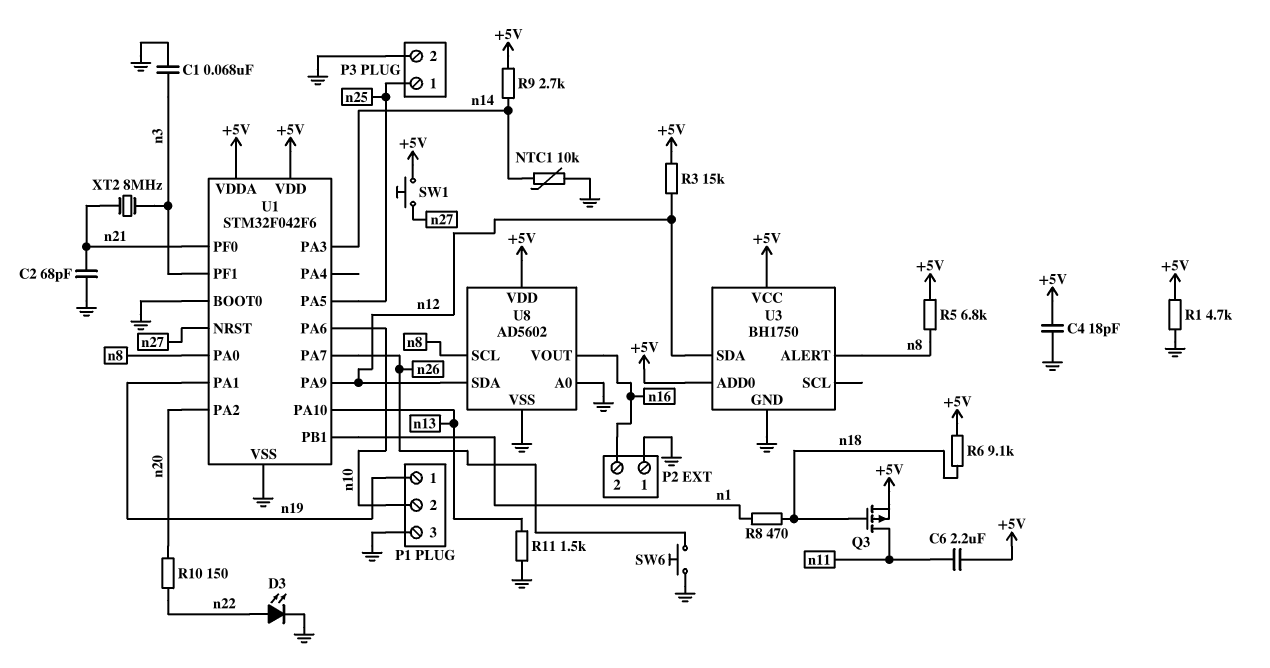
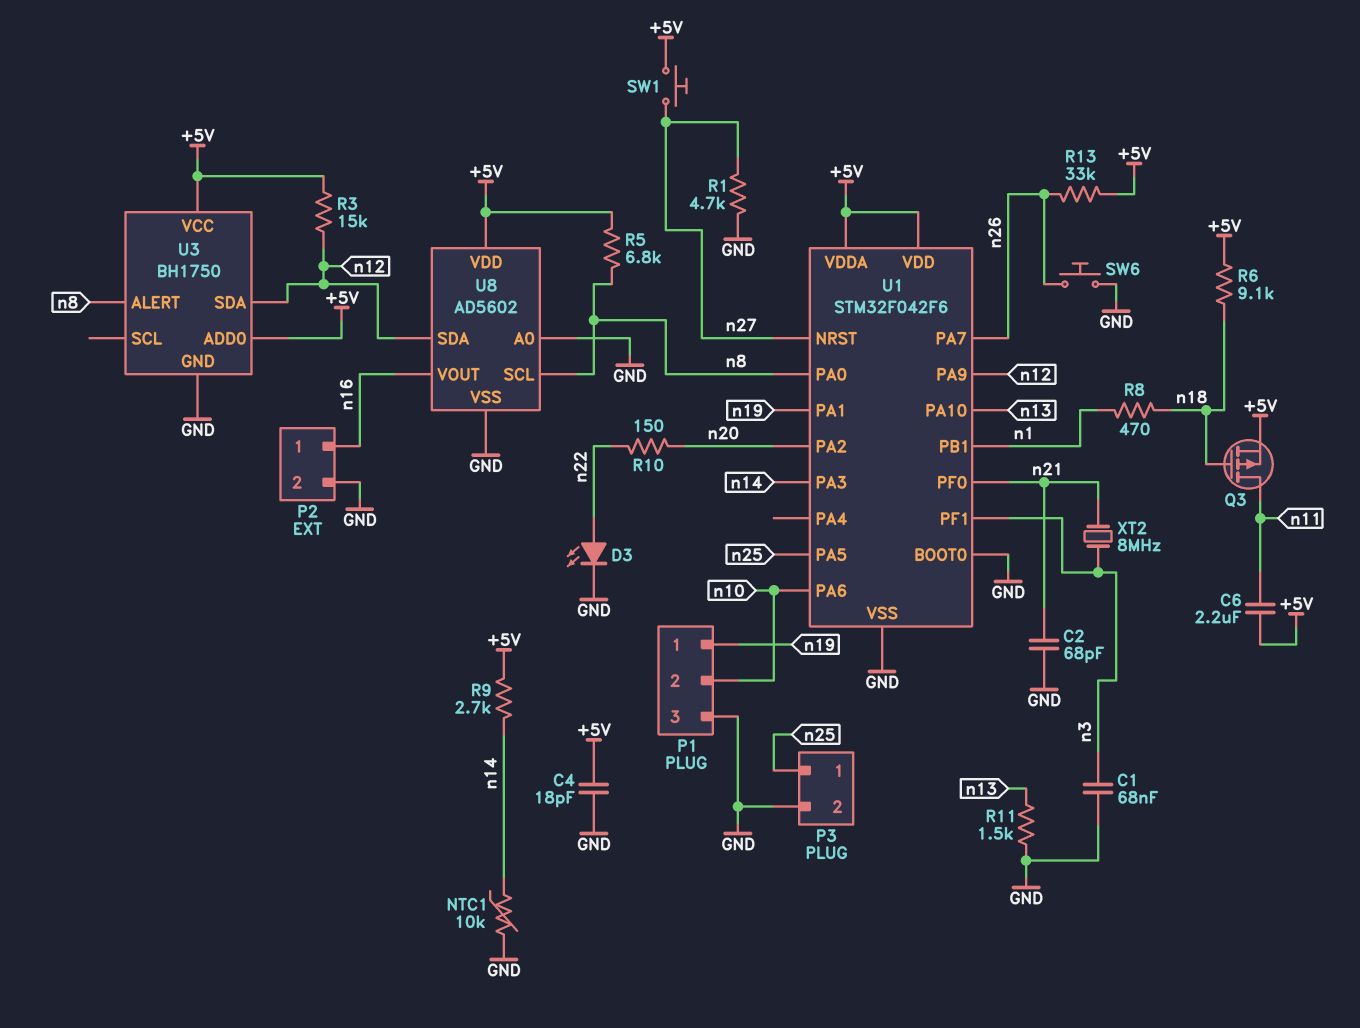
P2 pin 1: GND -> n16
P2 pin 2: n16 -> GND
R1: 4.7k (+5V, GND) -> 4.7k (GND, n27)
R13: none -> 33k (+5V, n26)

